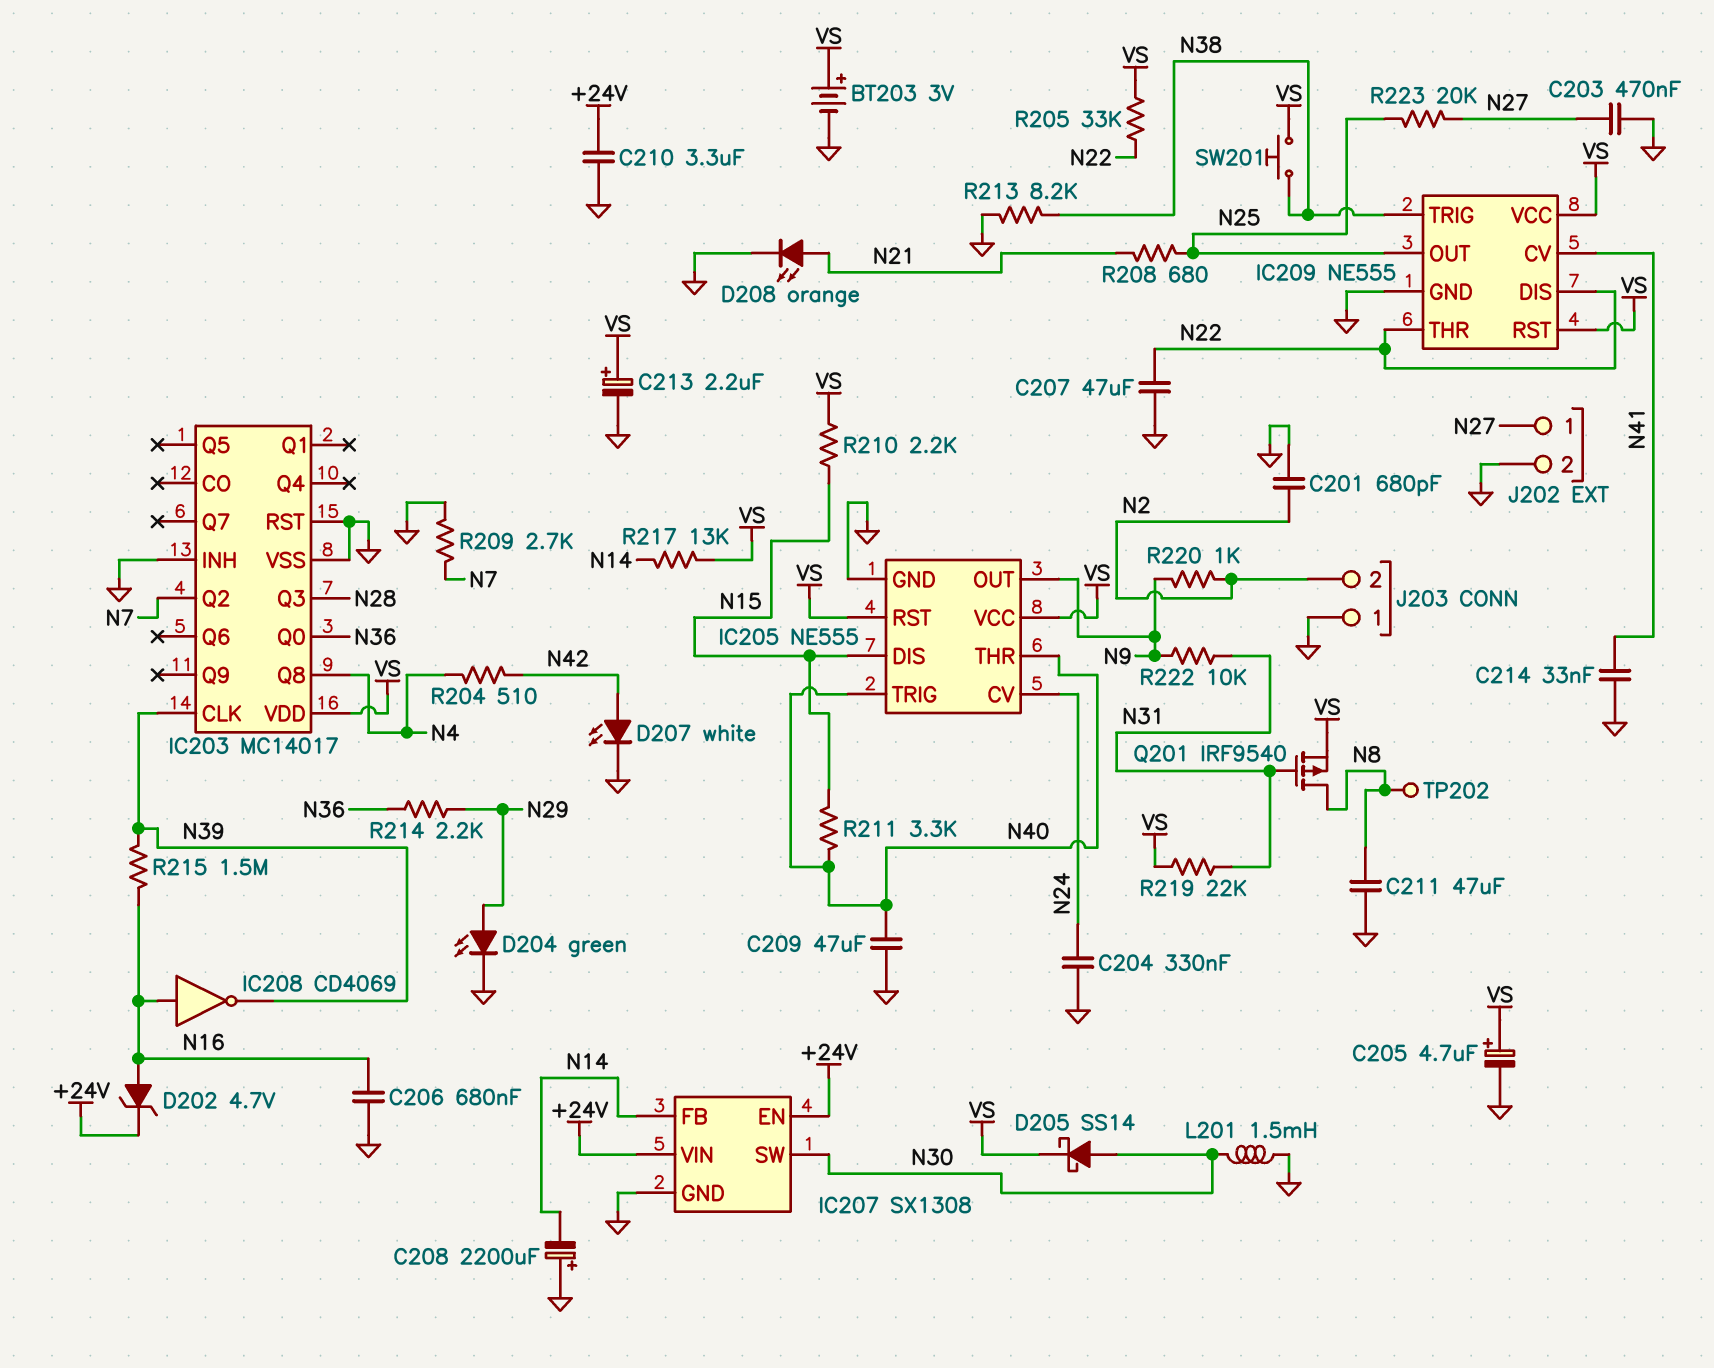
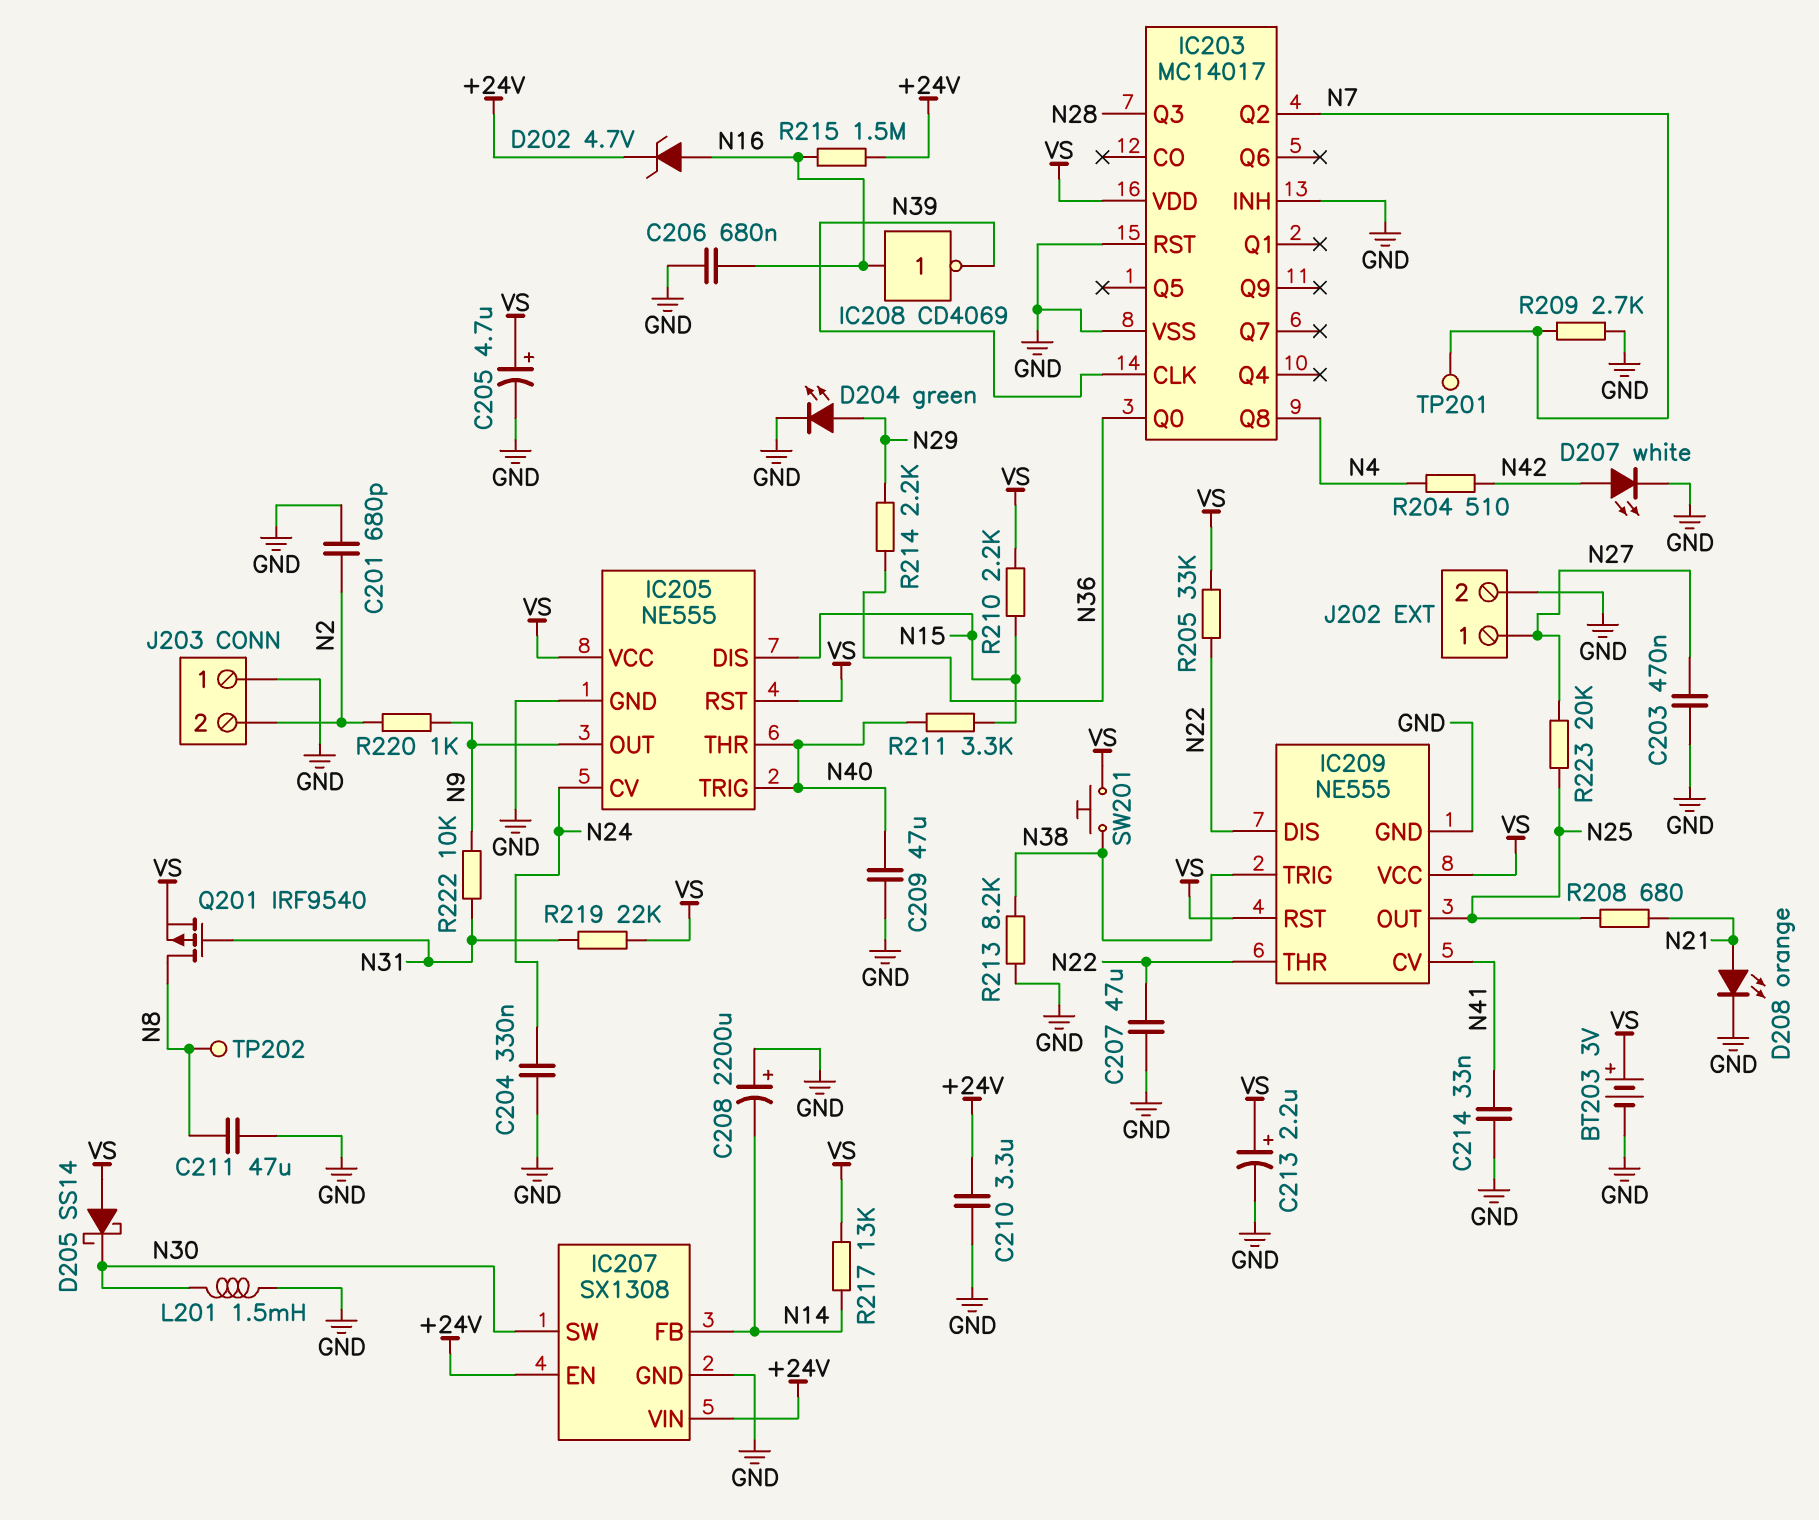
D205: schottky SS14 (A N30, K VS) -> schottky SS14 (A VS, K N30)
R215: 1.5M (N16, N39) -> 1.5M (+24V, N16)
TP201: none -> test point (N7)

